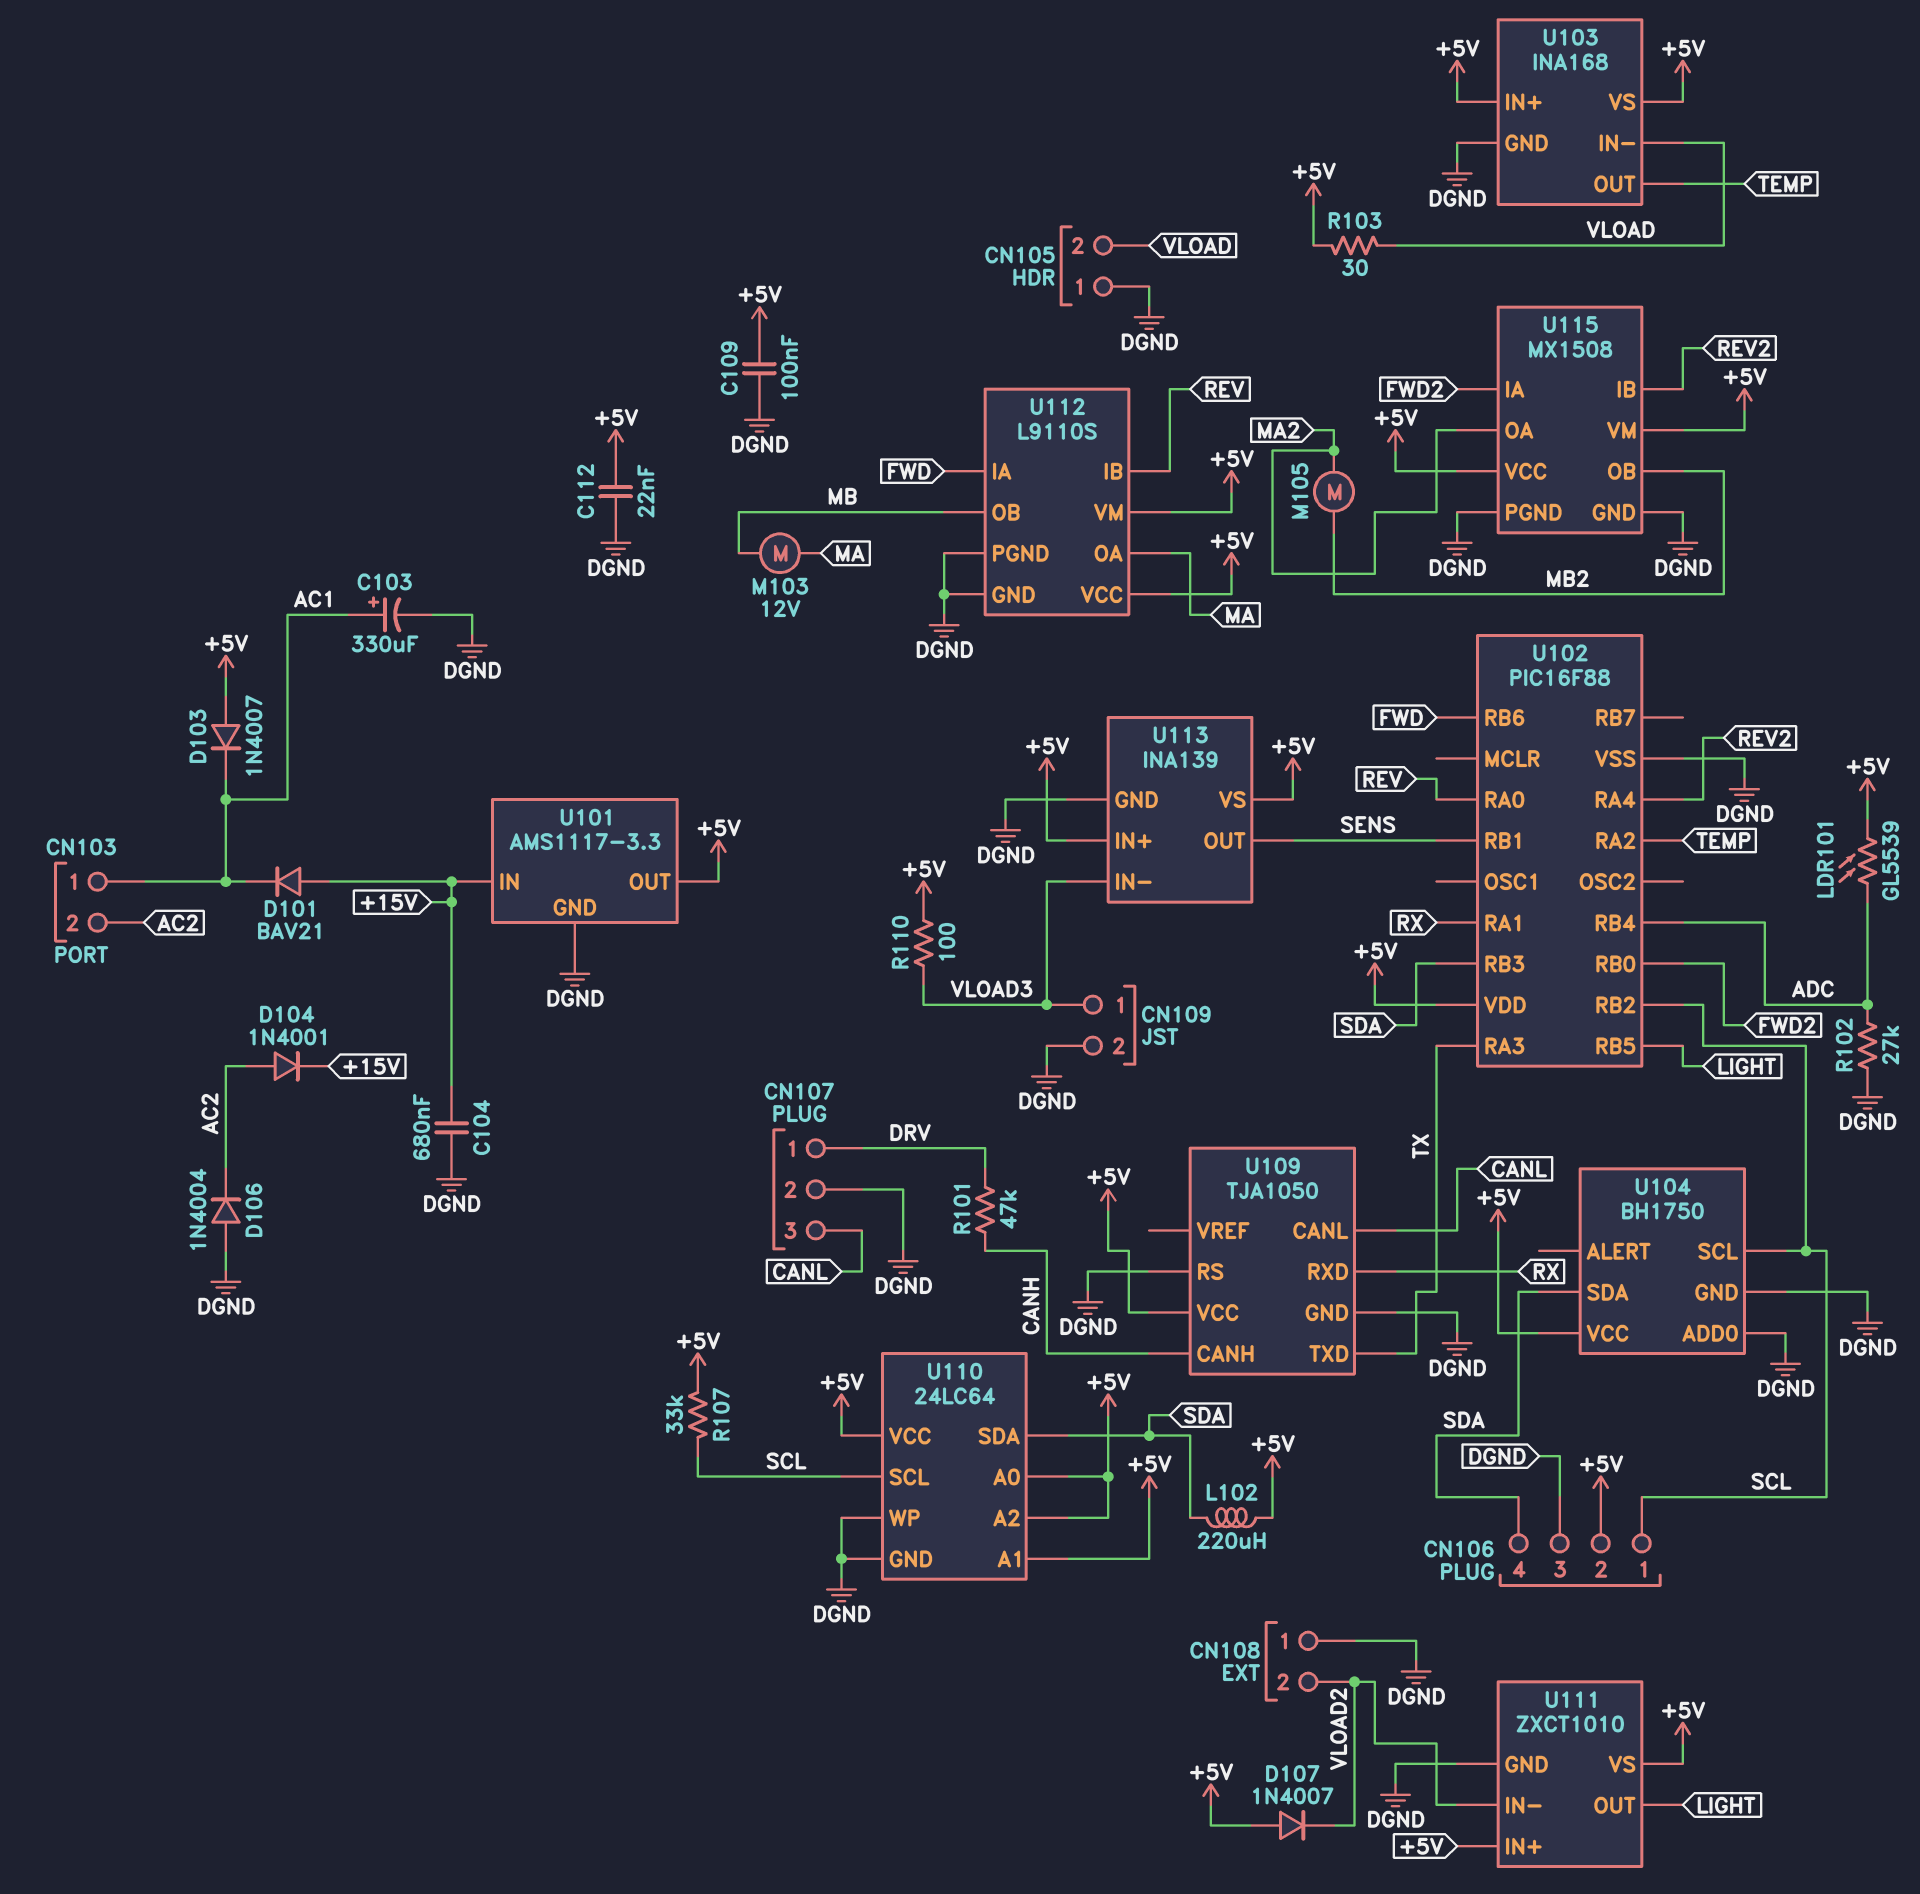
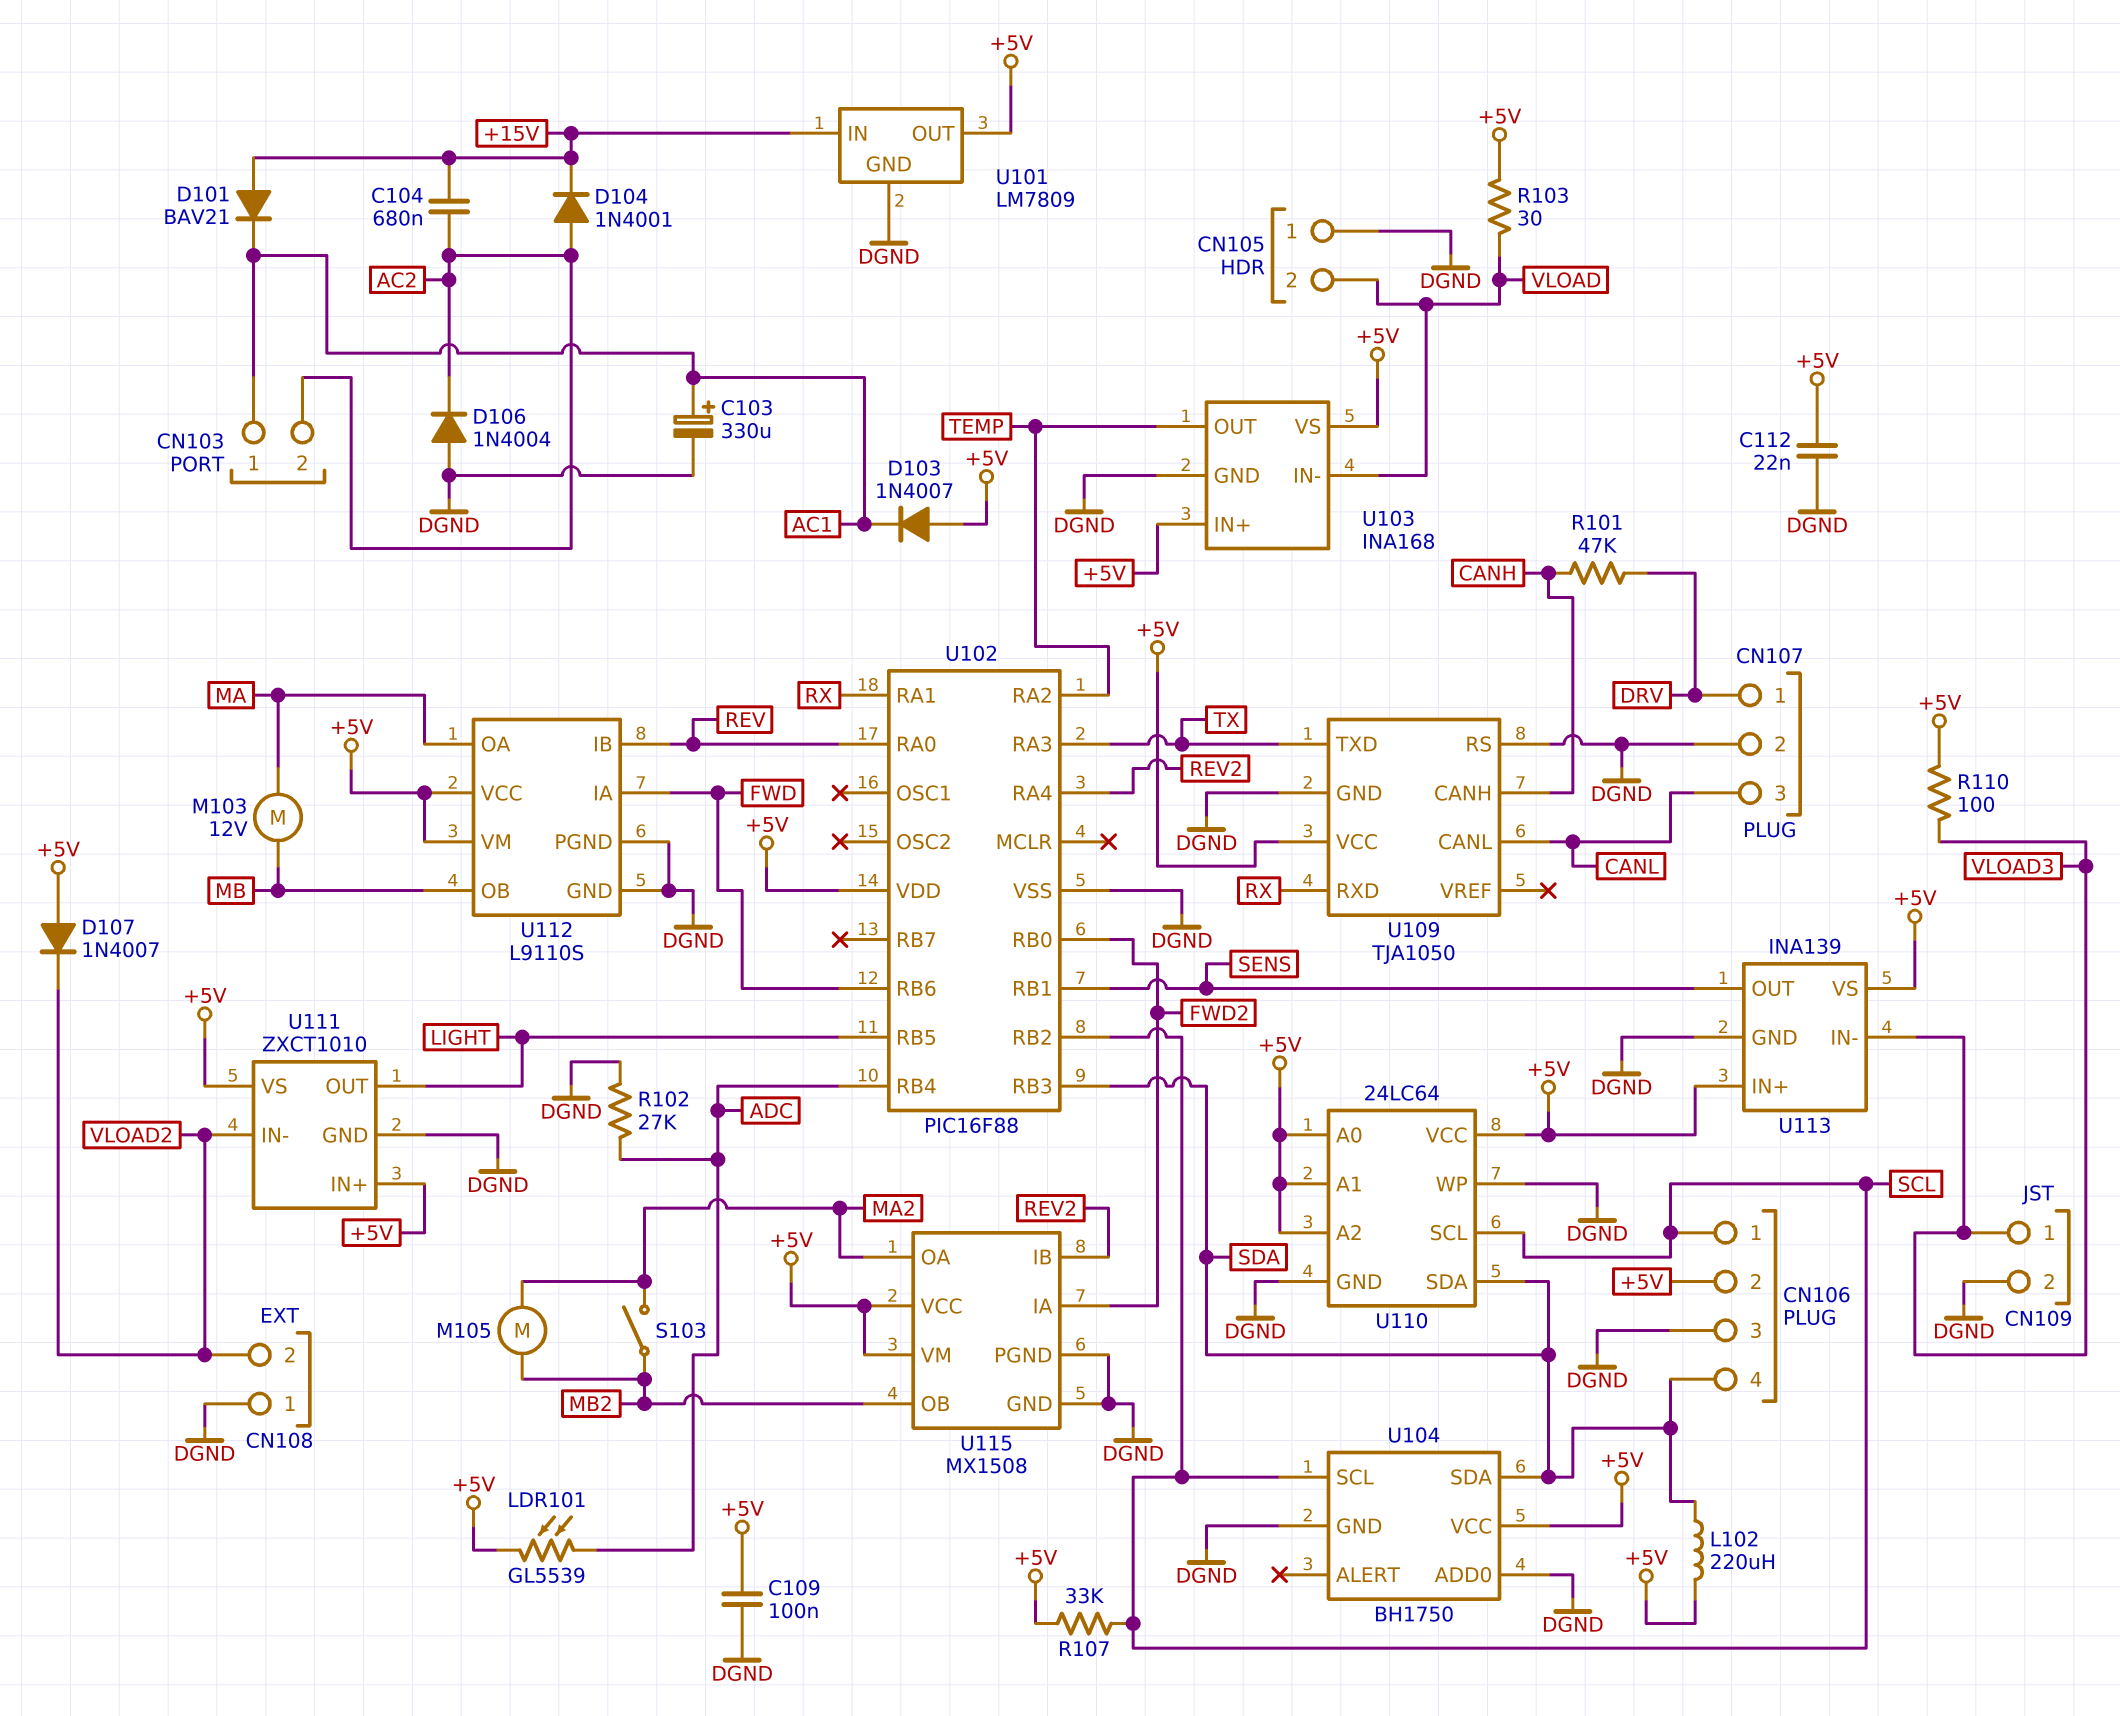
C104: 680nF (+15V, DGND) -> 680nF (+15V, AC2)
S103: none -> switch (MA2, MB2)
U101: AMS1117-3.3 -> LM7809

